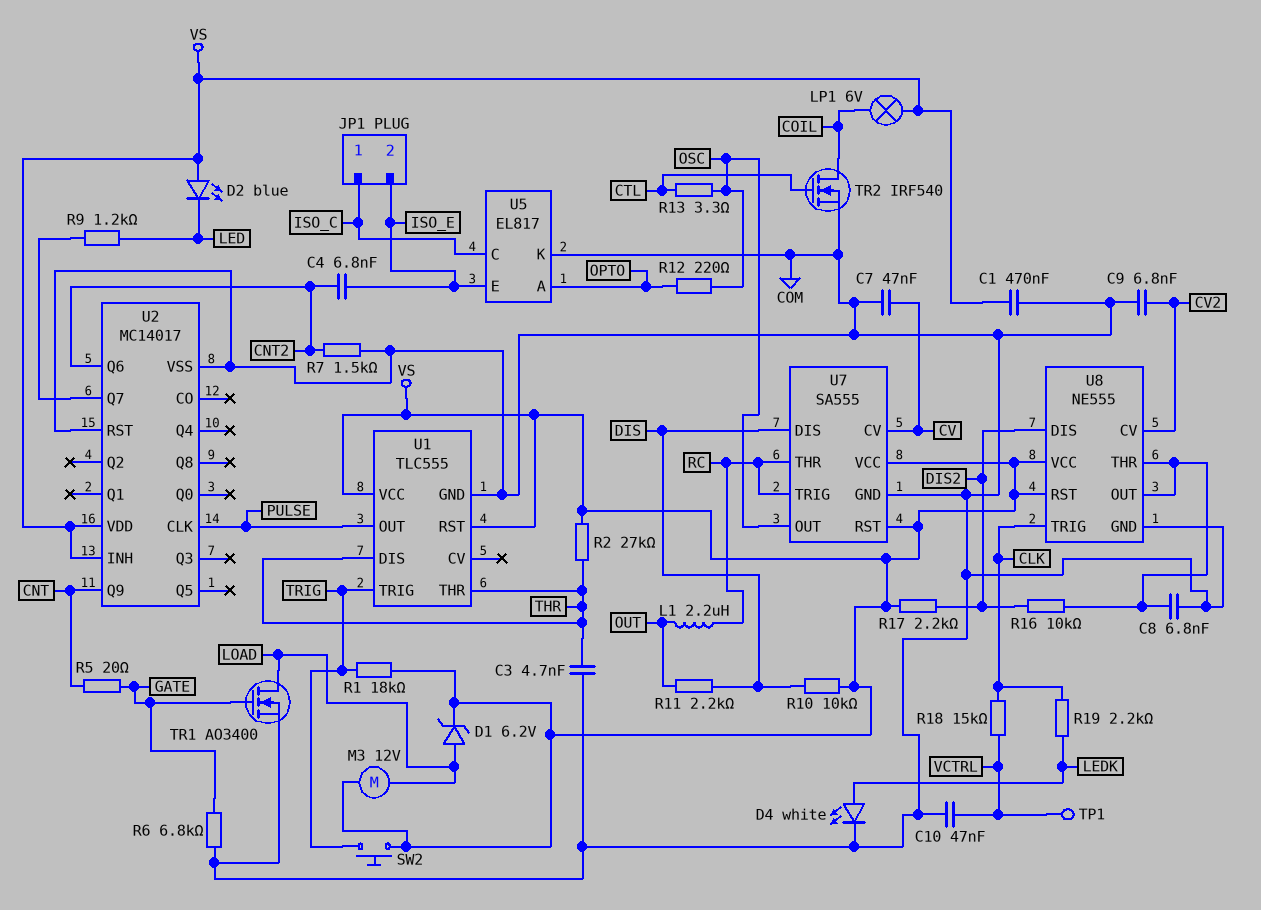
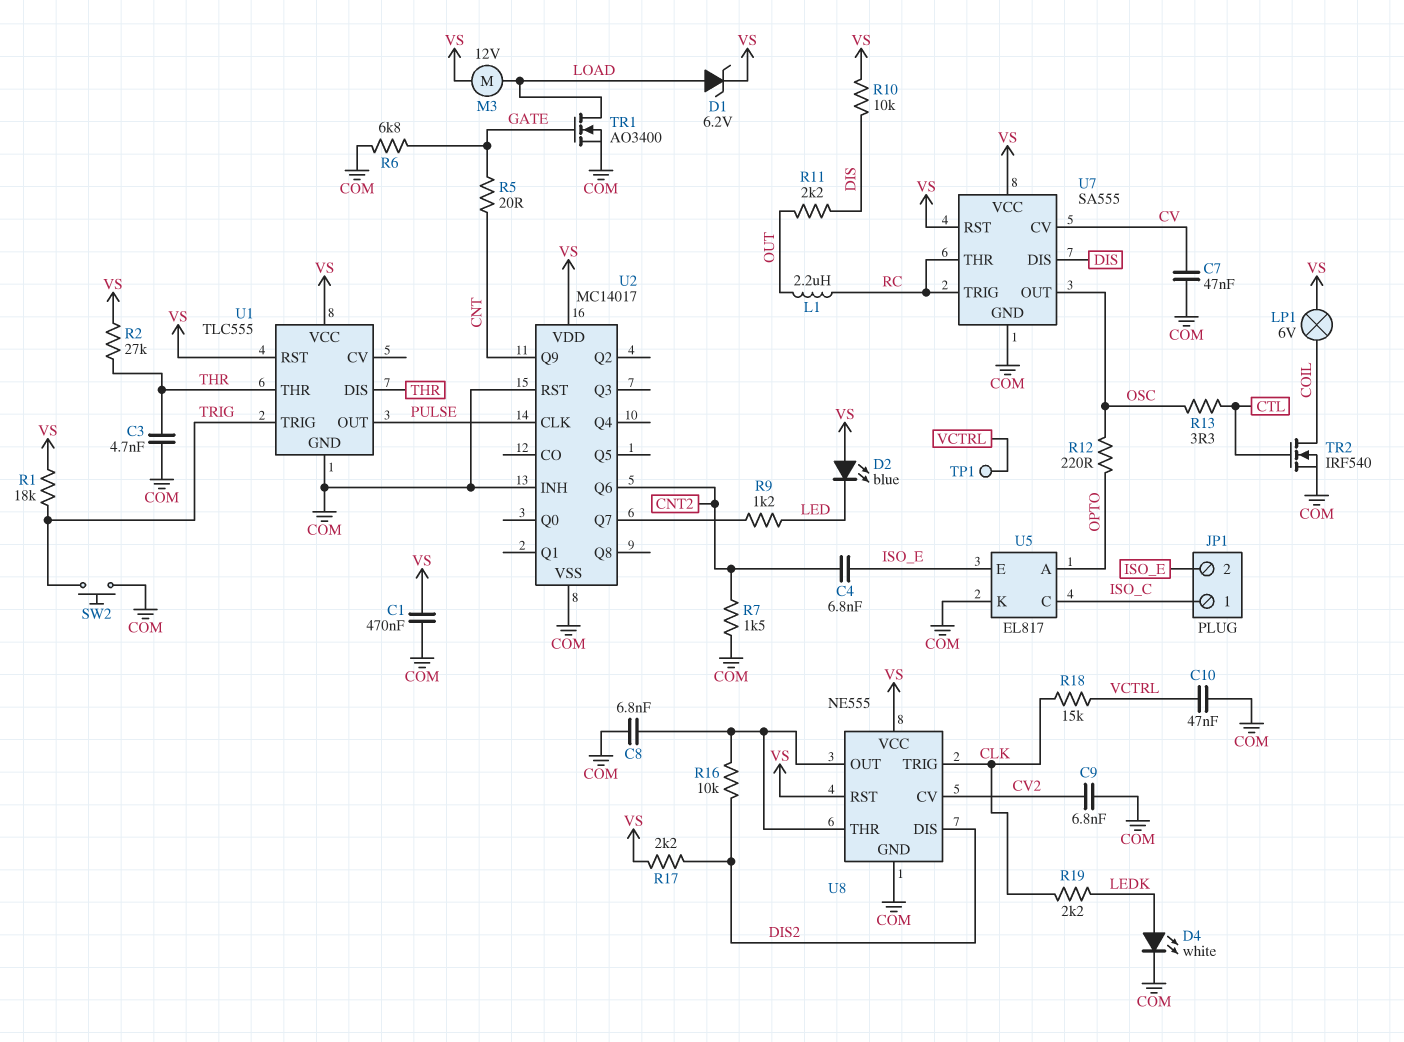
SW2: button (TRIG, VS) -> button (COM, TRIG)
U2 pin INH: VS -> COM

